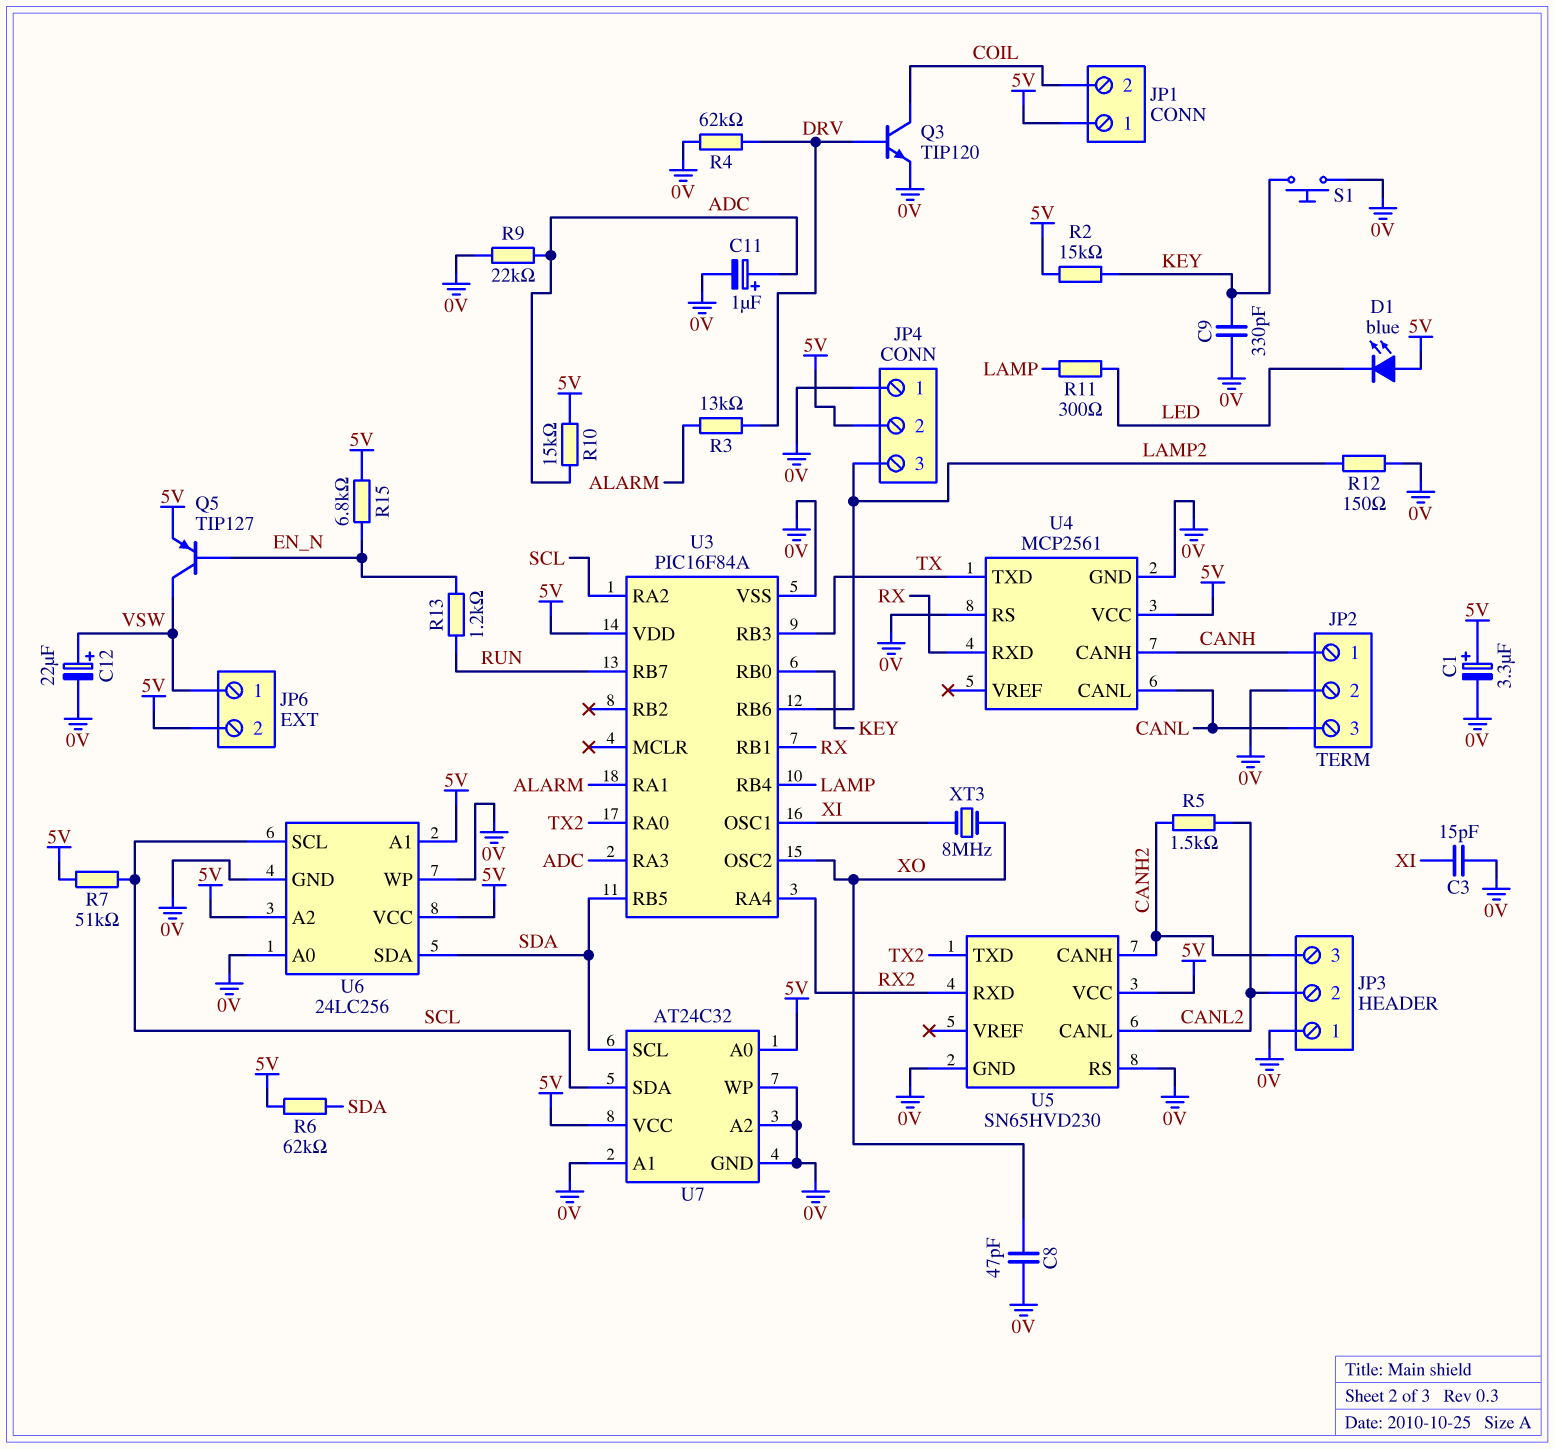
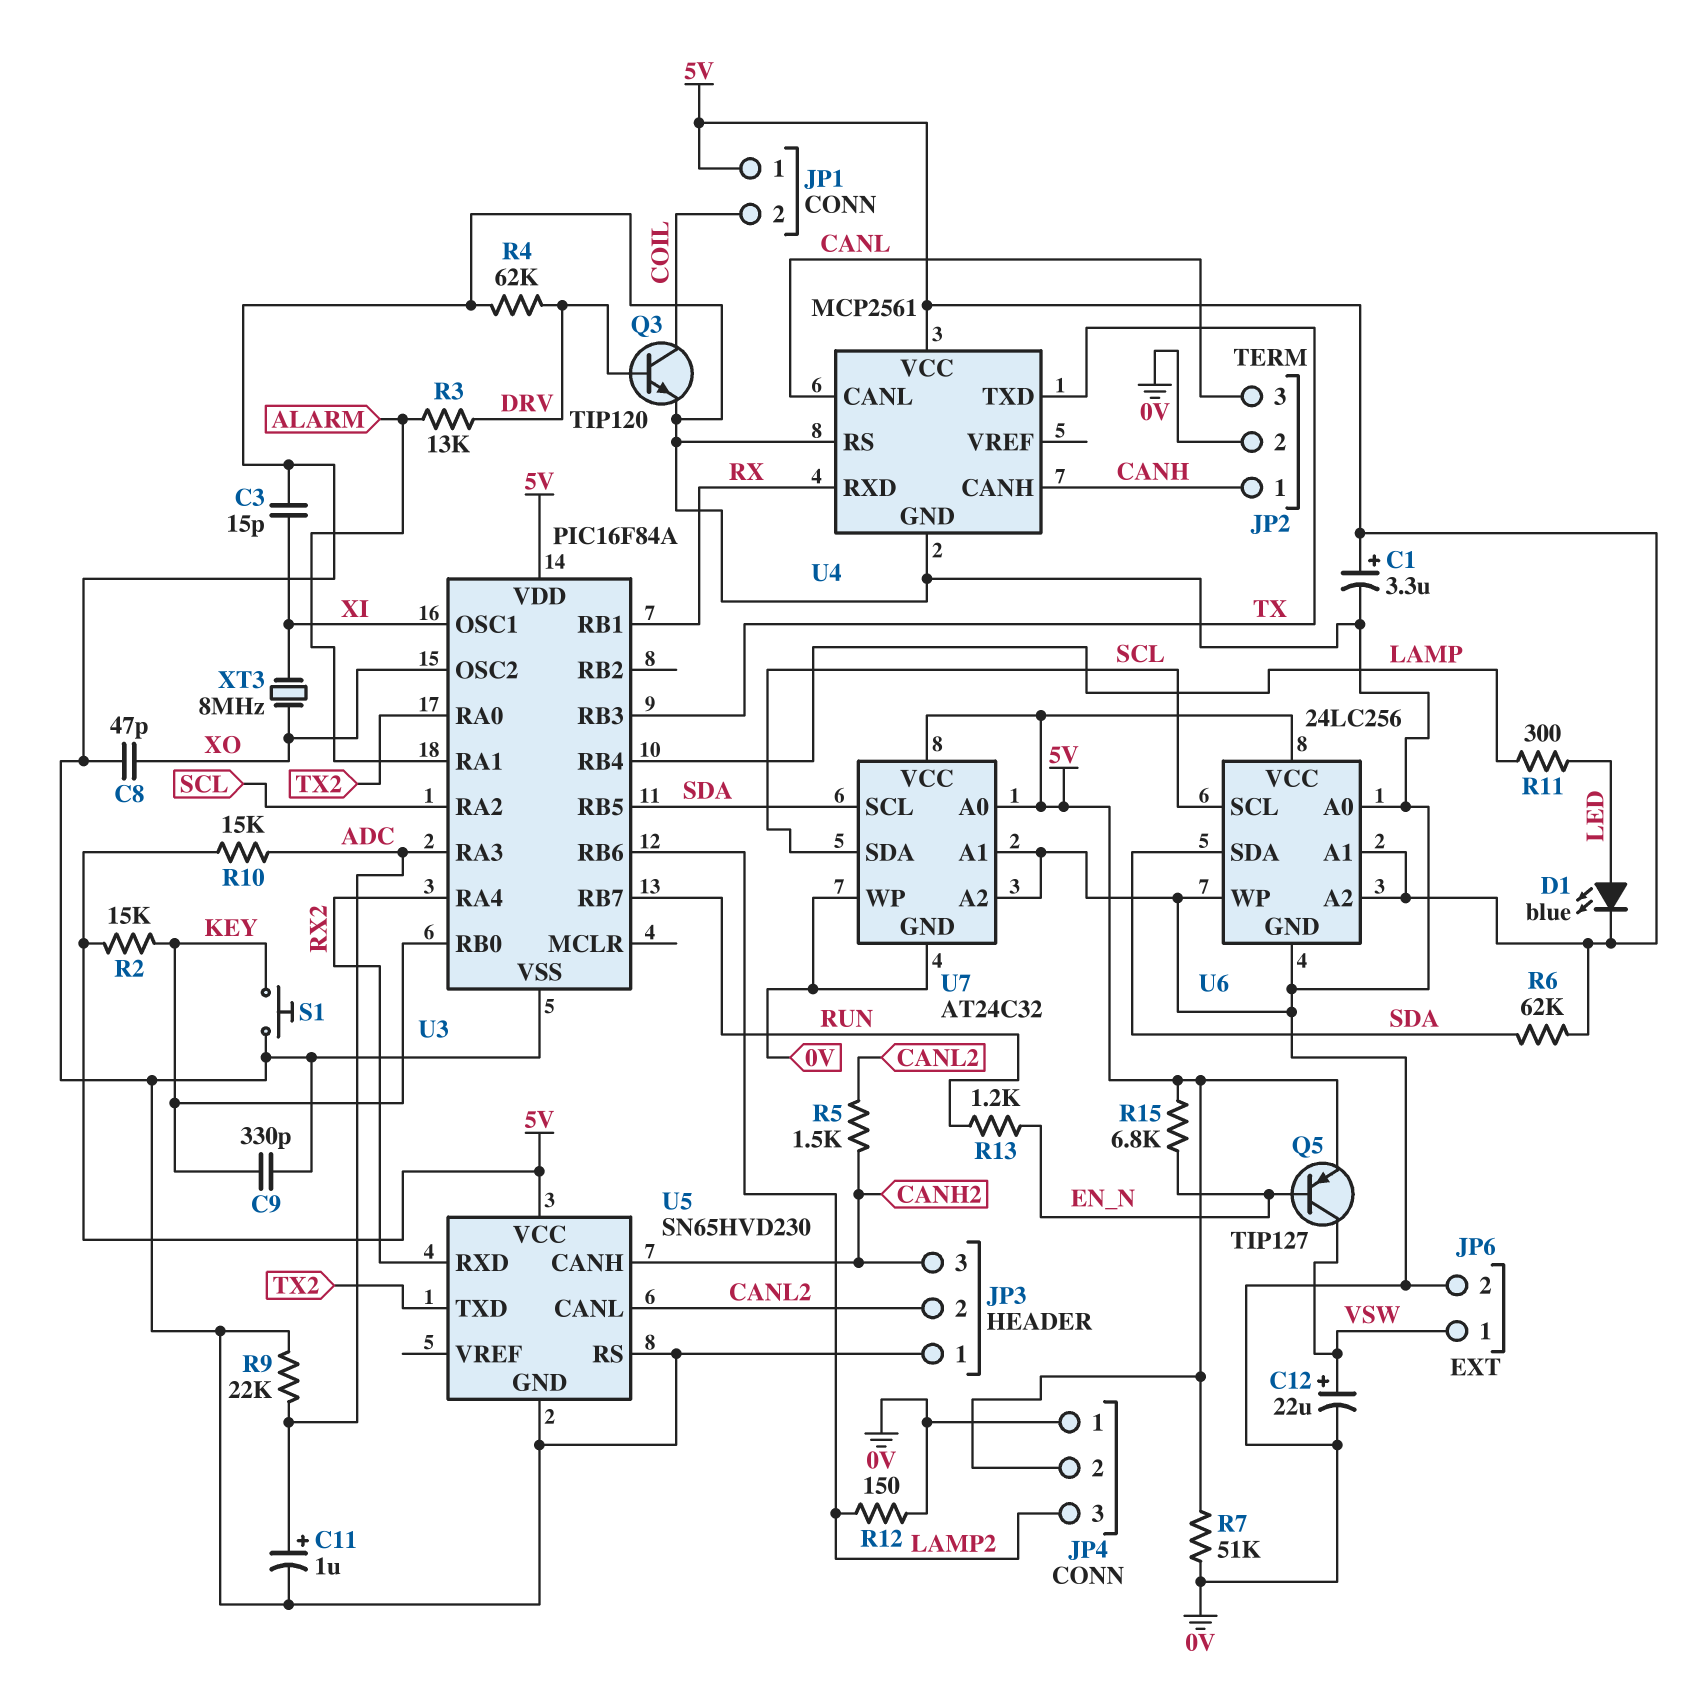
D1: LED blue (A 5V, K LED) -> LED blue (A LED, K 5V)
JP6 pin 2: 5V -> 0V
R7: 51k (5V, SCL) -> 51k (0V, 5V)

